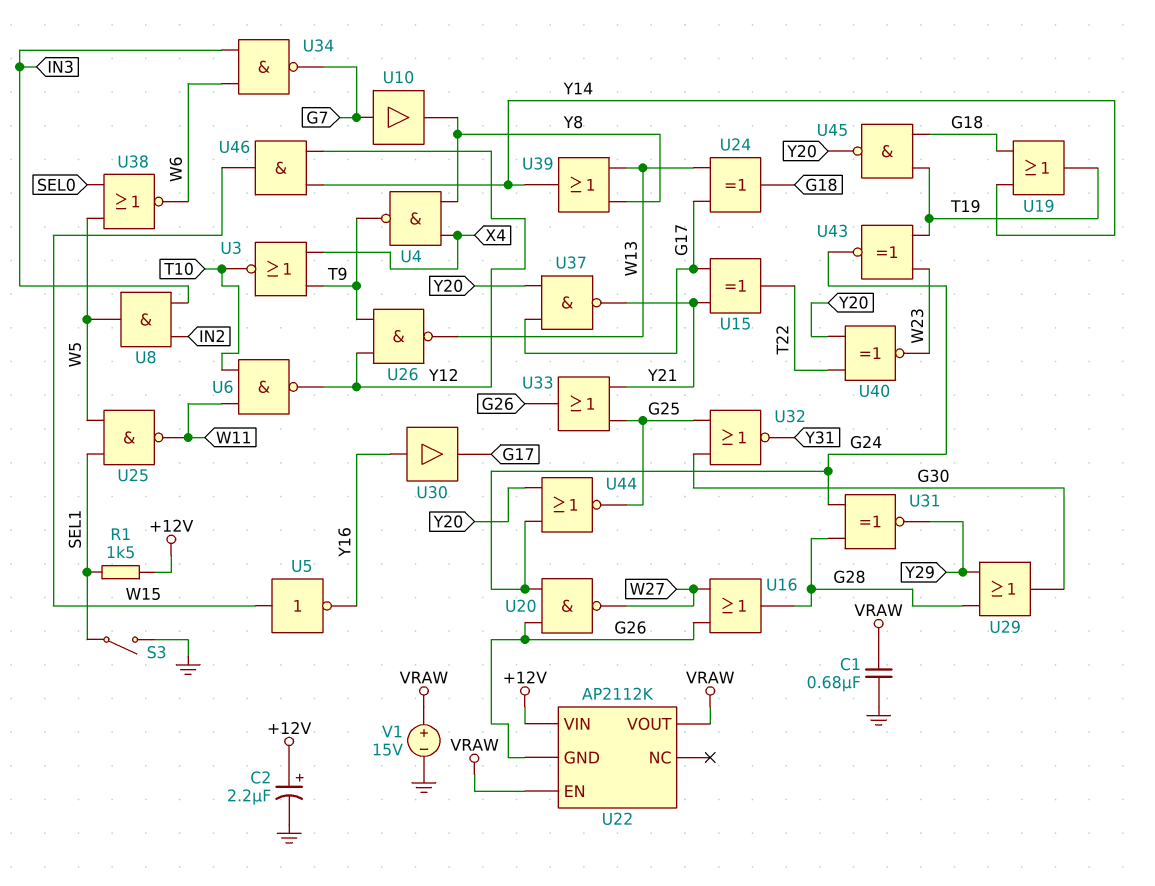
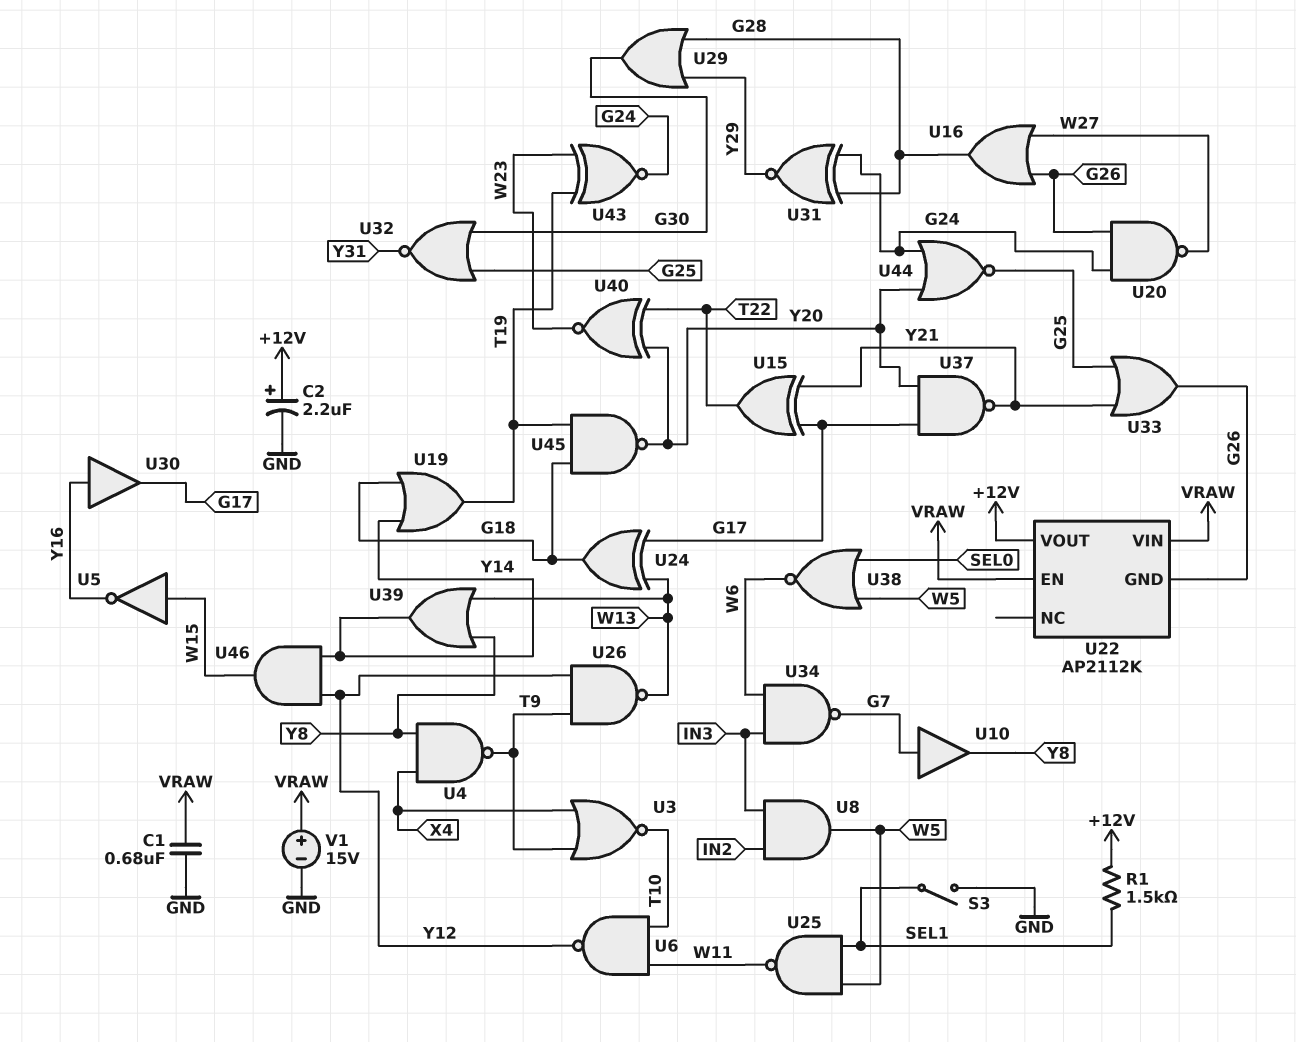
U22 pin VIN: +12V -> VRAW
U22 pin VOUT: VRAW -> +12V

